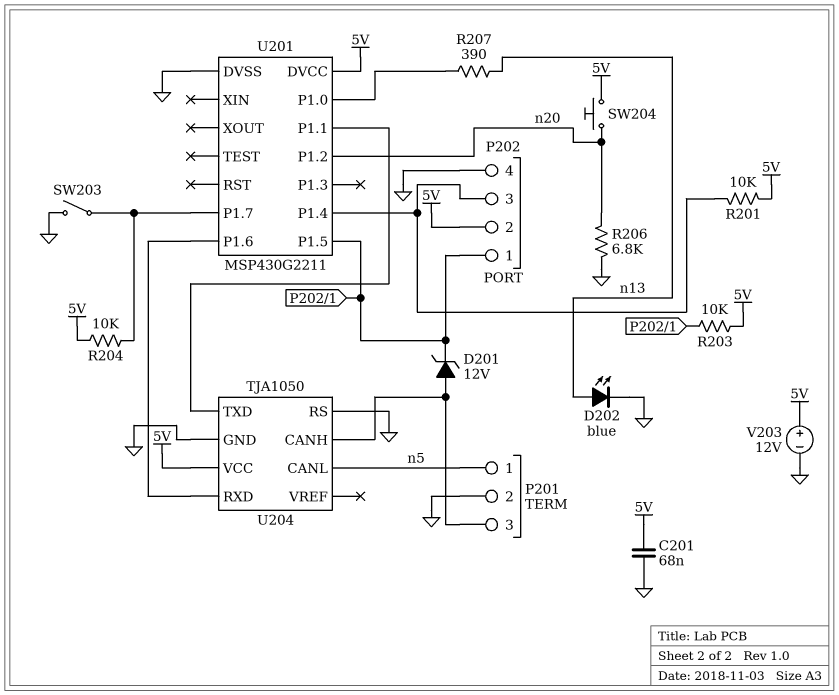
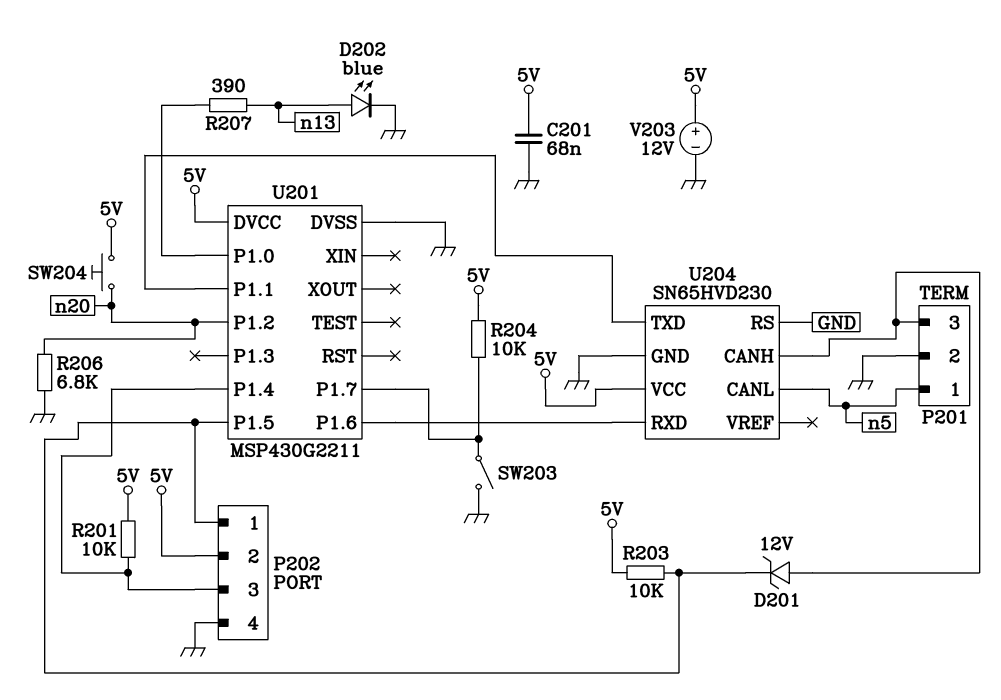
U204: TJA1050 -> SN65HVD230

